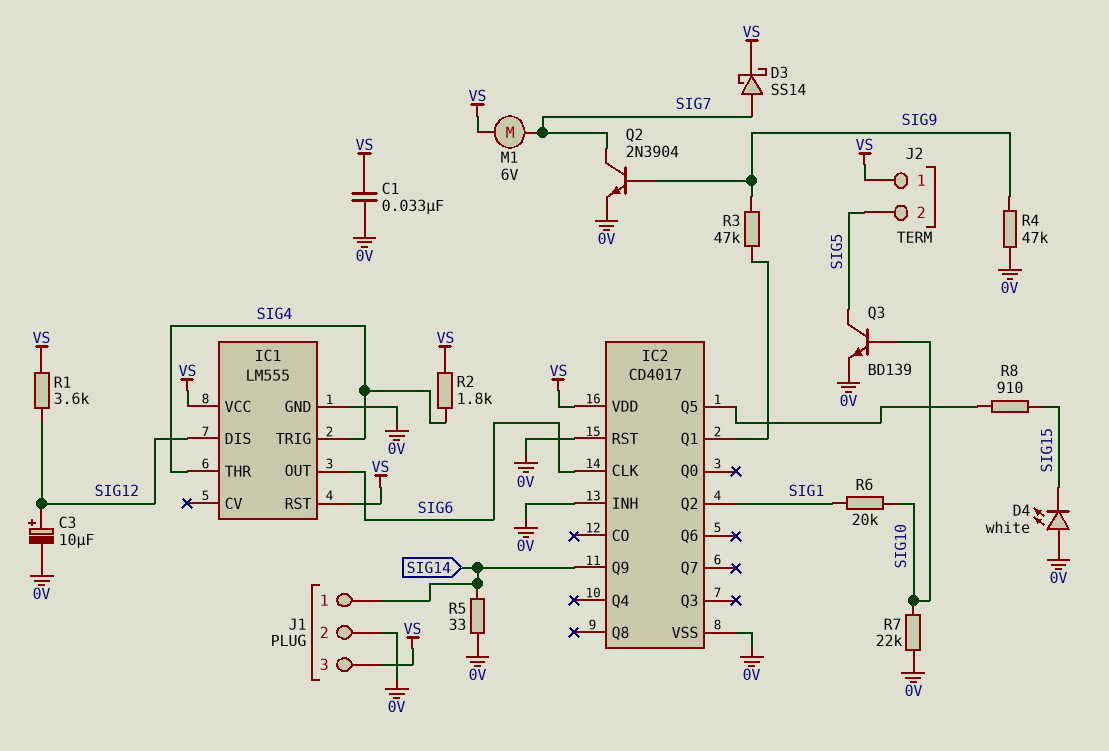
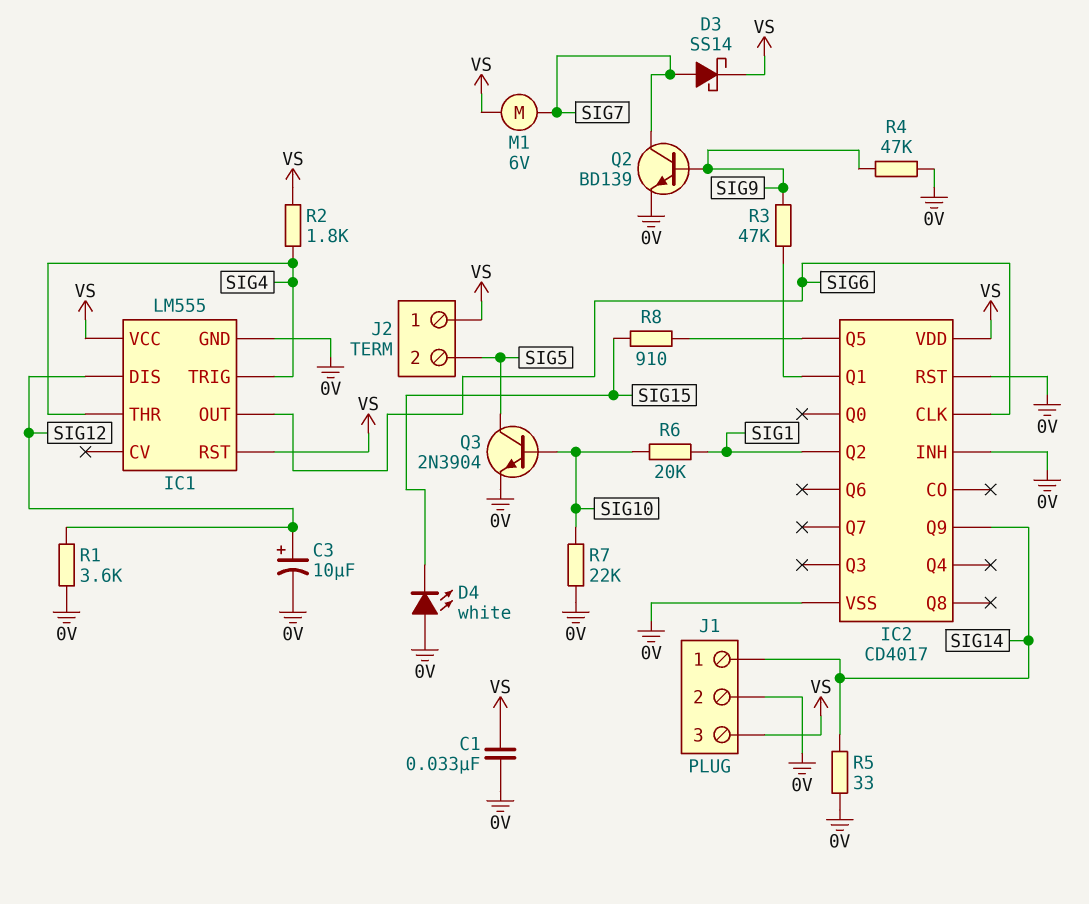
Q2: NPN 2N3904 (B SIG9, C SIG7, E 0V) -> NPN BD139 (B SIG9, C SIG7, E 0V)
Q3: NPN BD139 (B SIG10, C SIG5, E 0V) -> NPN 2N3904 (B SIG10, C SIG5, E 0V)
R1: 3.6k (SIG12, VS) -> 3.6k (0V, SIG12)

